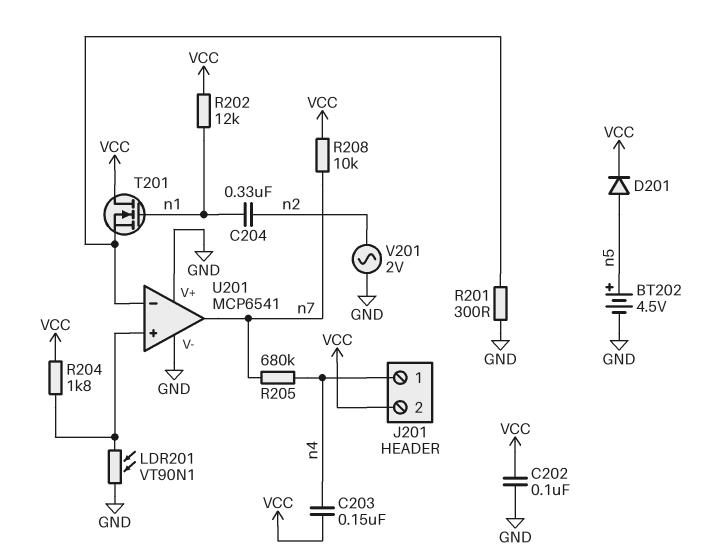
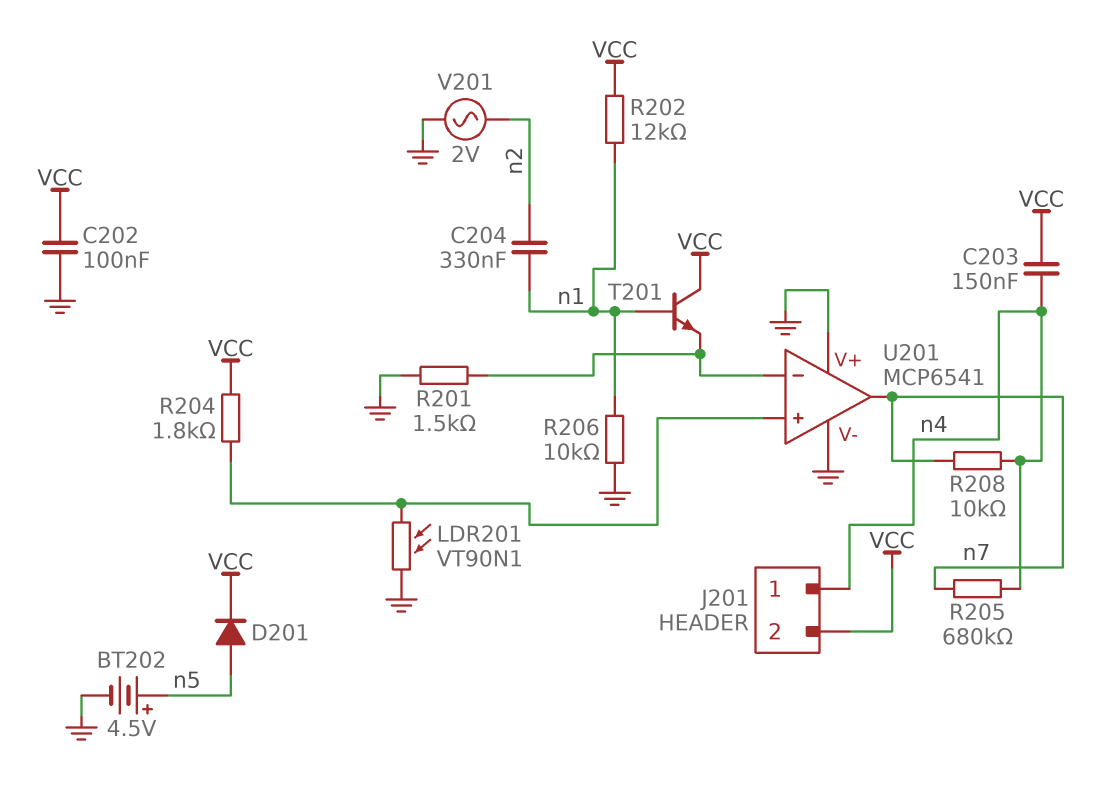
R201: 300 (GND, U201/in-) -> 1.5k (GND, U201/in-)
R206: none -> 10k (GND, n1)
R208: 10k (VCC, n7) -> 10k (n4, n7)
T201: NMOS (G n1, D VCC, S U201/in-) -> NPN (B n1, C VCC, E U201/in-)

